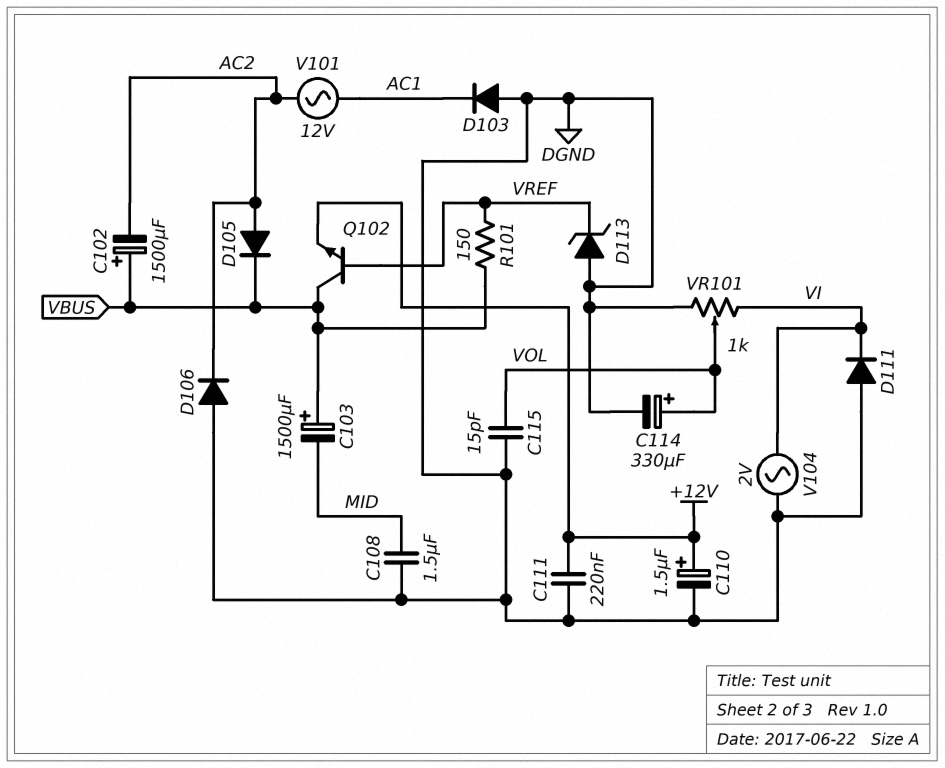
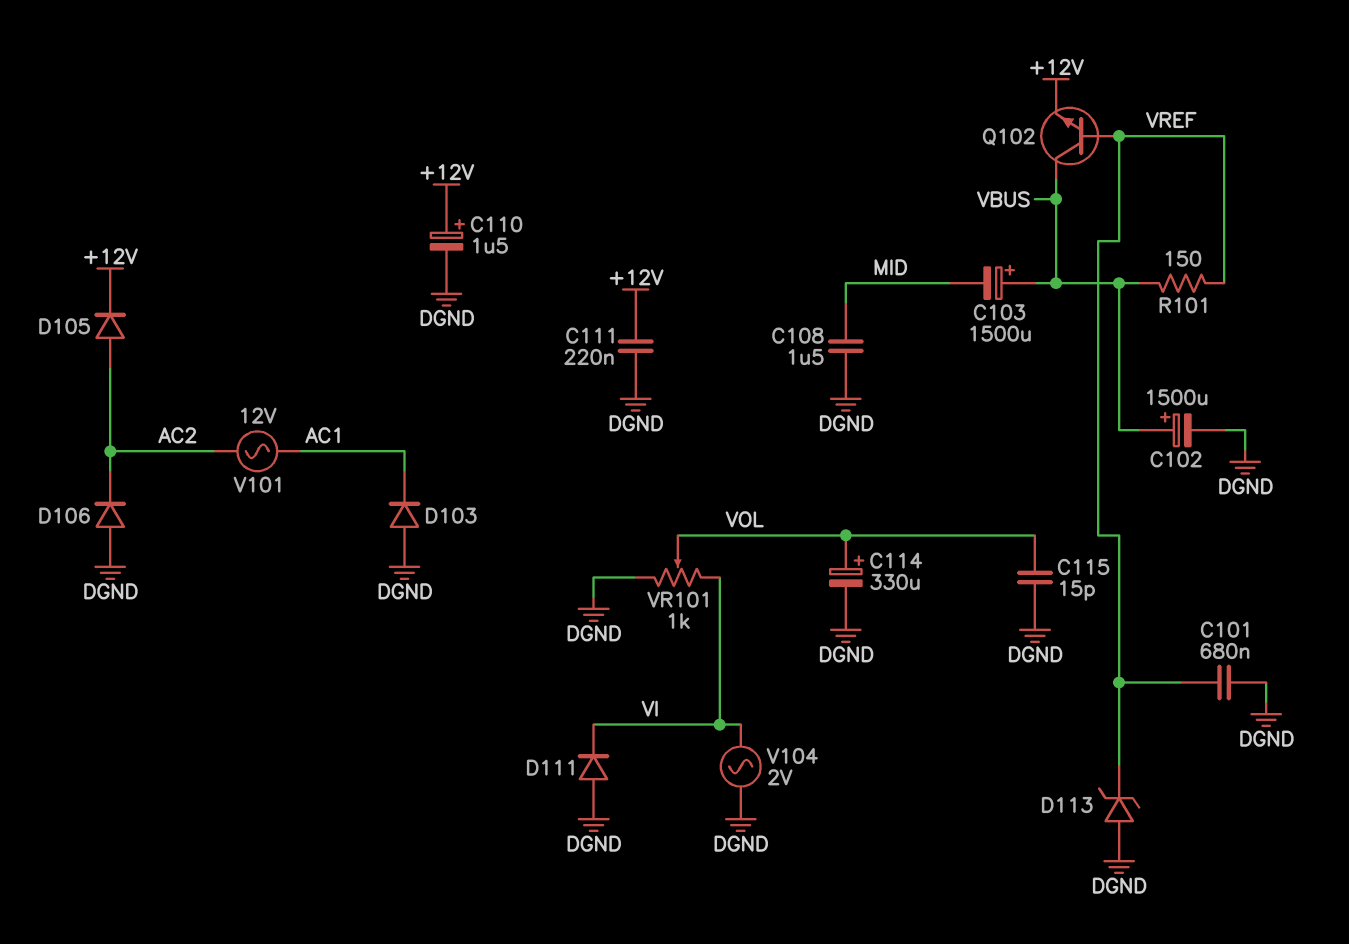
C101: none -> 680nF (DGND, VREF)
C102: 1500uF (plus VBUS, minus AC2) -> 1500uF (plus VBUS, minus DGND)
D105: diode (A AC2, K VBUS) -> diode (A AC2, K +12V)

